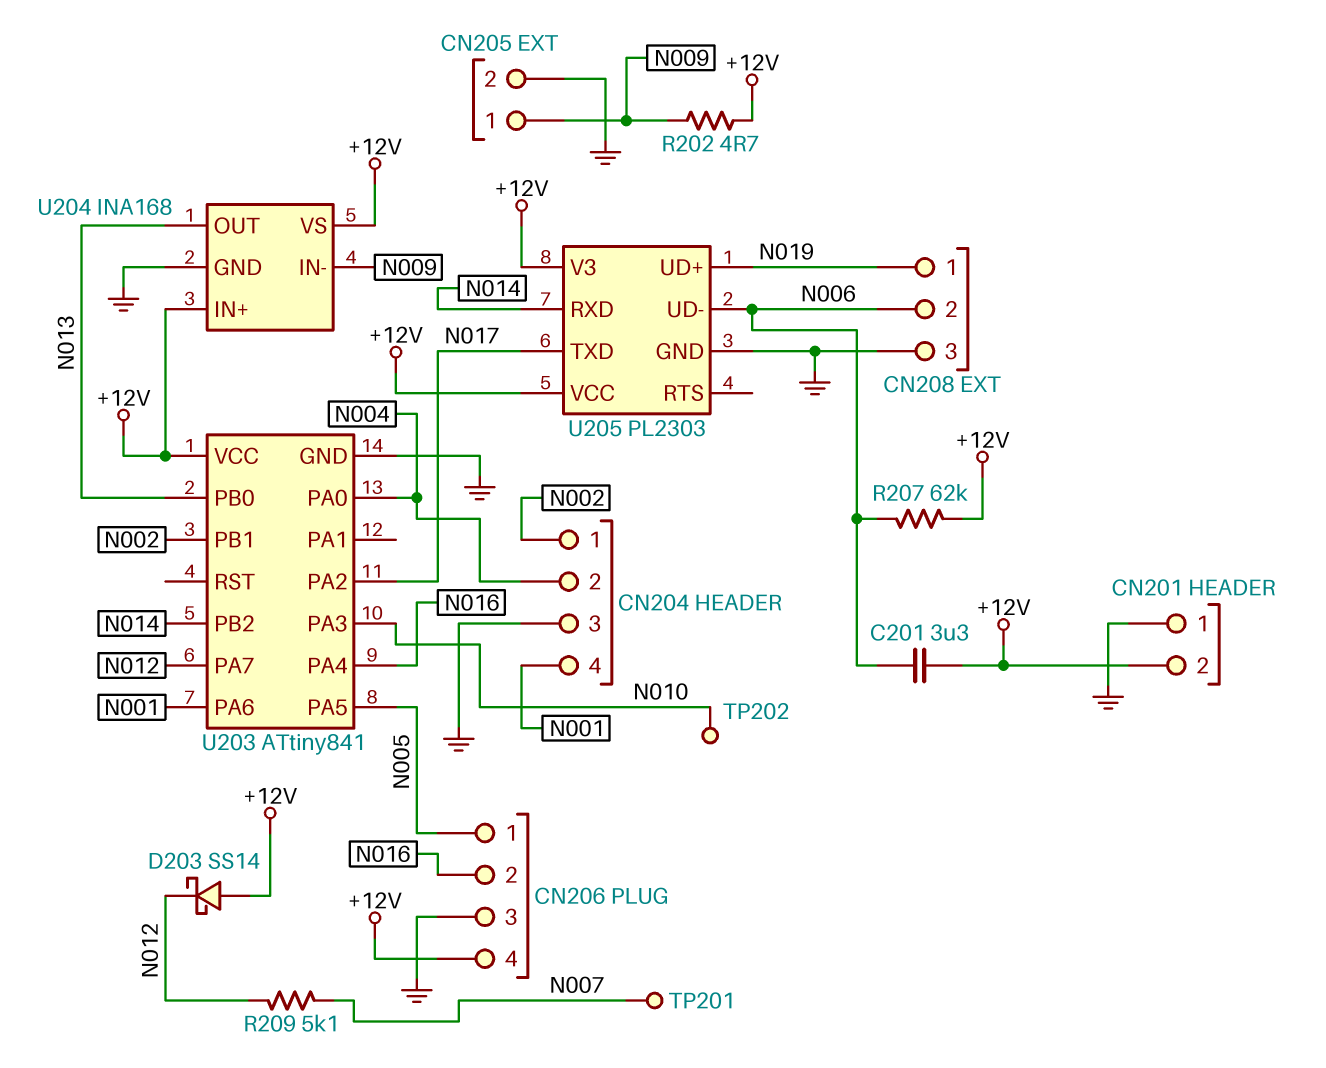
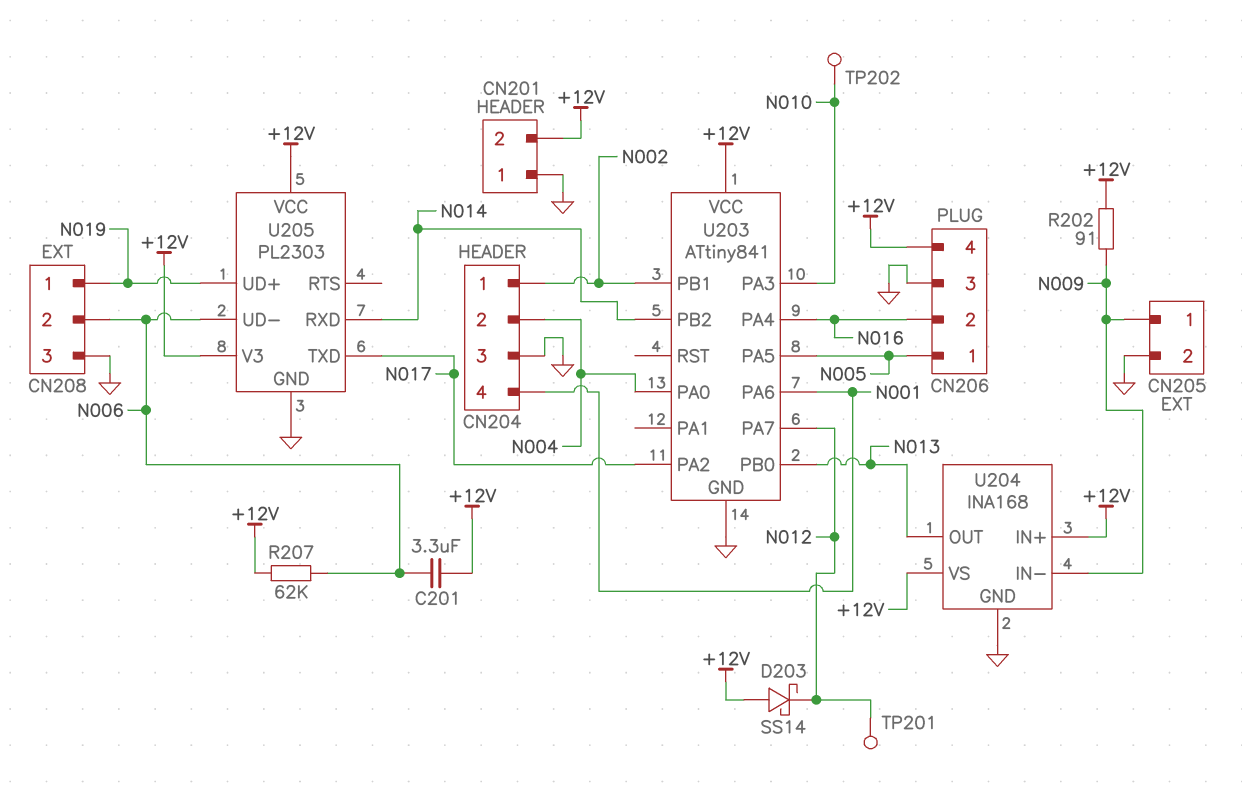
R202: 4.7 (+12V, N009) -> 91 (+12V, N009)
R209: 5.1k (N007, N012) -> none
TP201: test point (N007) -> test point (N012)

